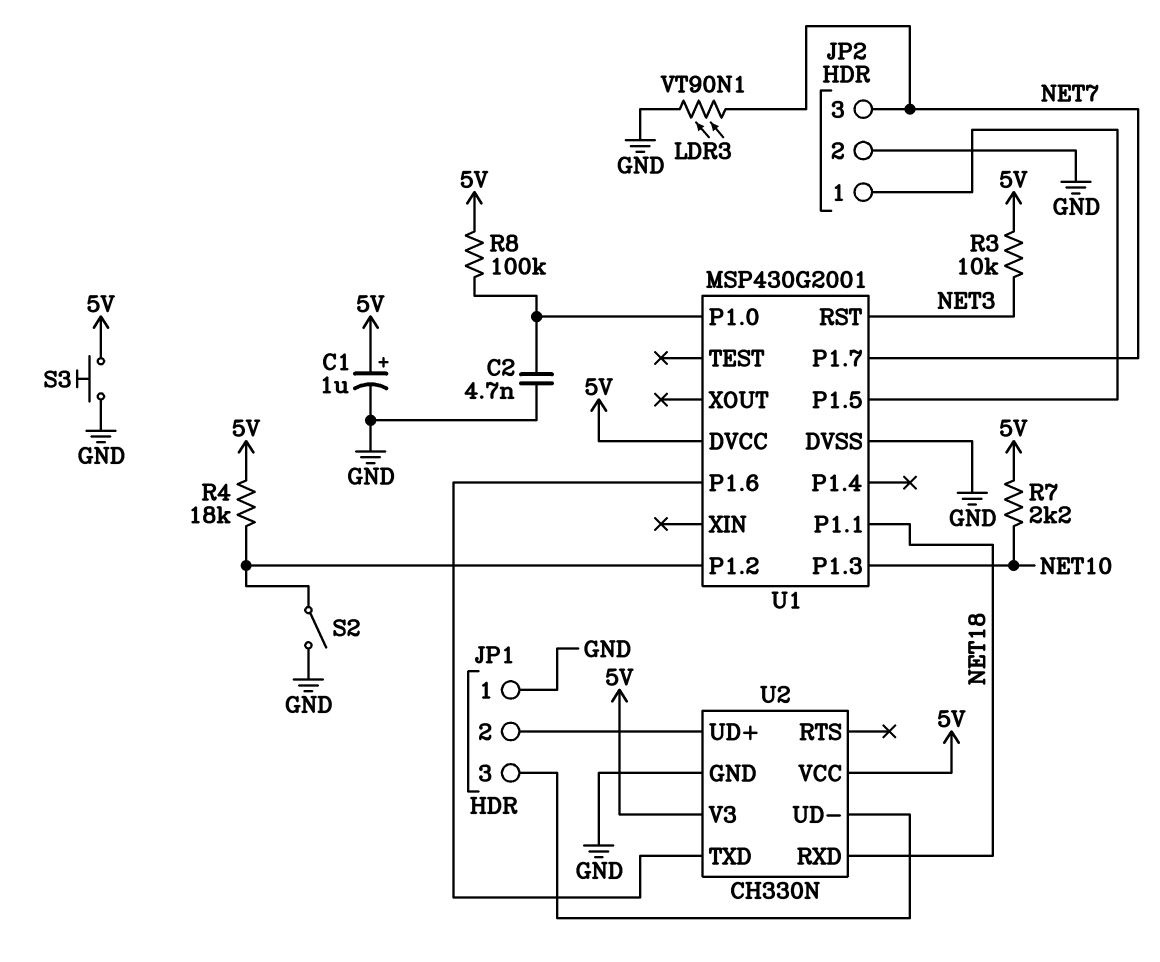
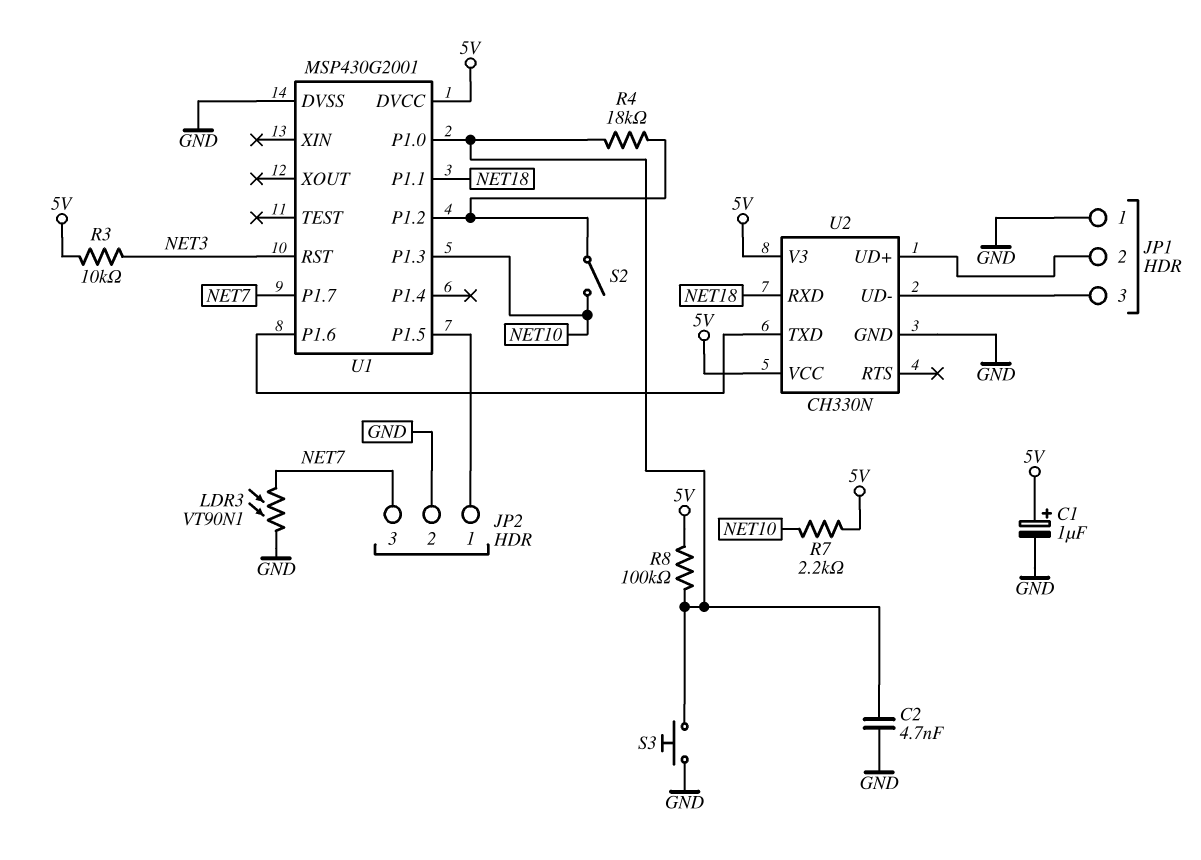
R4: 18k (5V, U1/P1.2) -> 18k (U1/P1.0, U1/P1.2)
S2: switch (GND, U1/P1.2) -> switch (NET10, U1/P1.2)
S3: button (5V, GND) -> button (GND, U1/P1.0)

